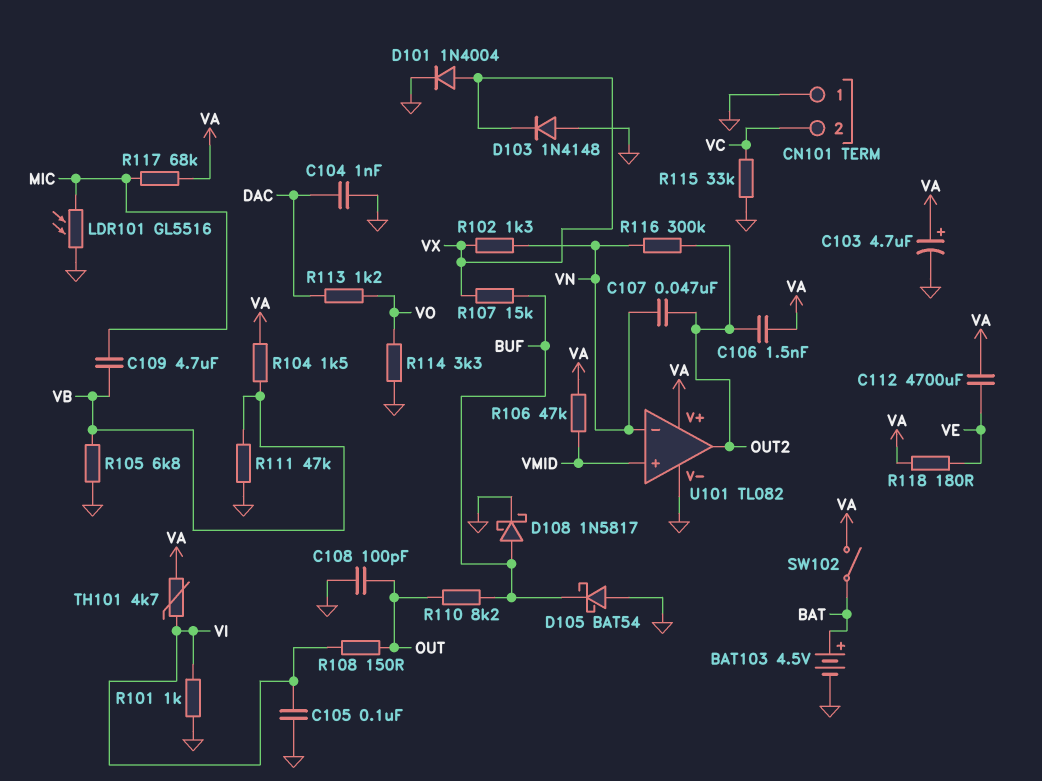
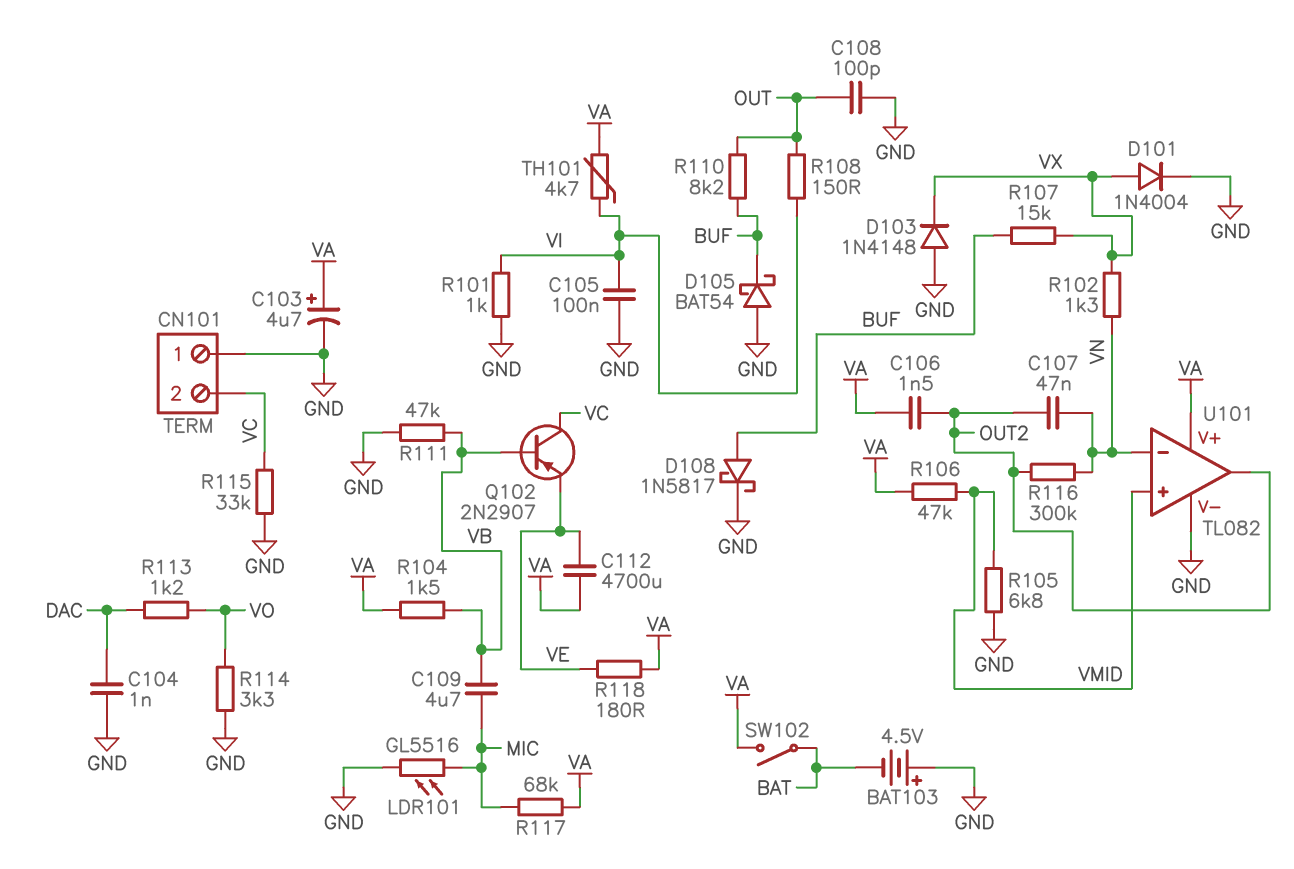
BAT103: 4.5V (plus BAT, minus GND) -> 4.5V (plus GND, minus BAT)
Q102: none -> PNP 2N2907 (B VB, C VC, E VE)
R105: 6.8k (GND, VB) -> 6.8k (GND, VMID)

